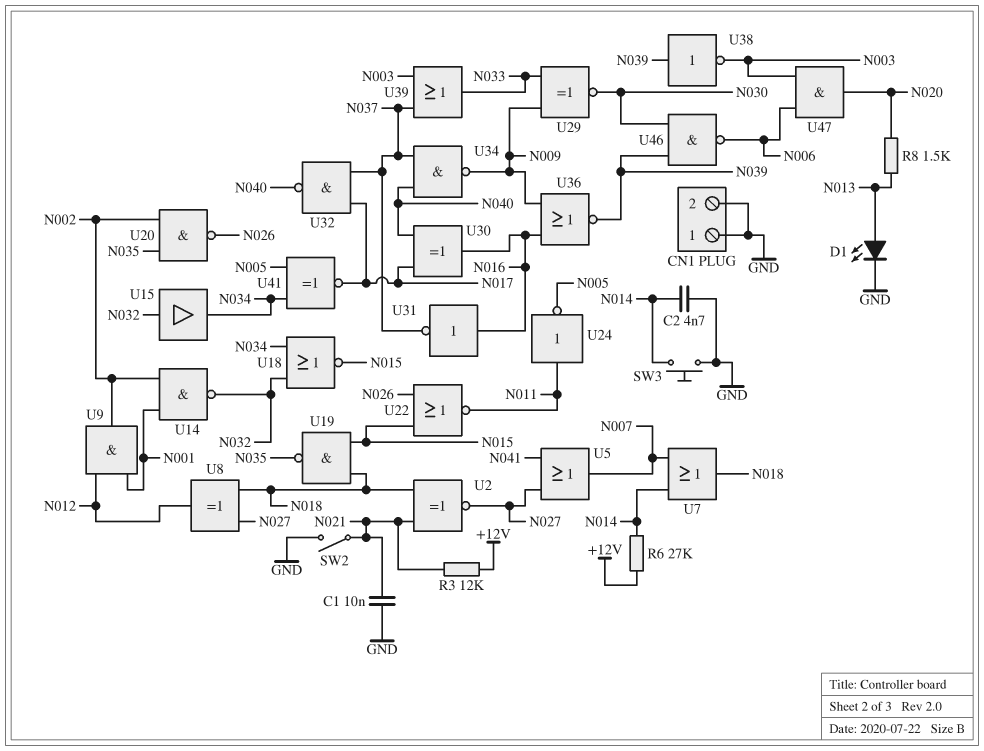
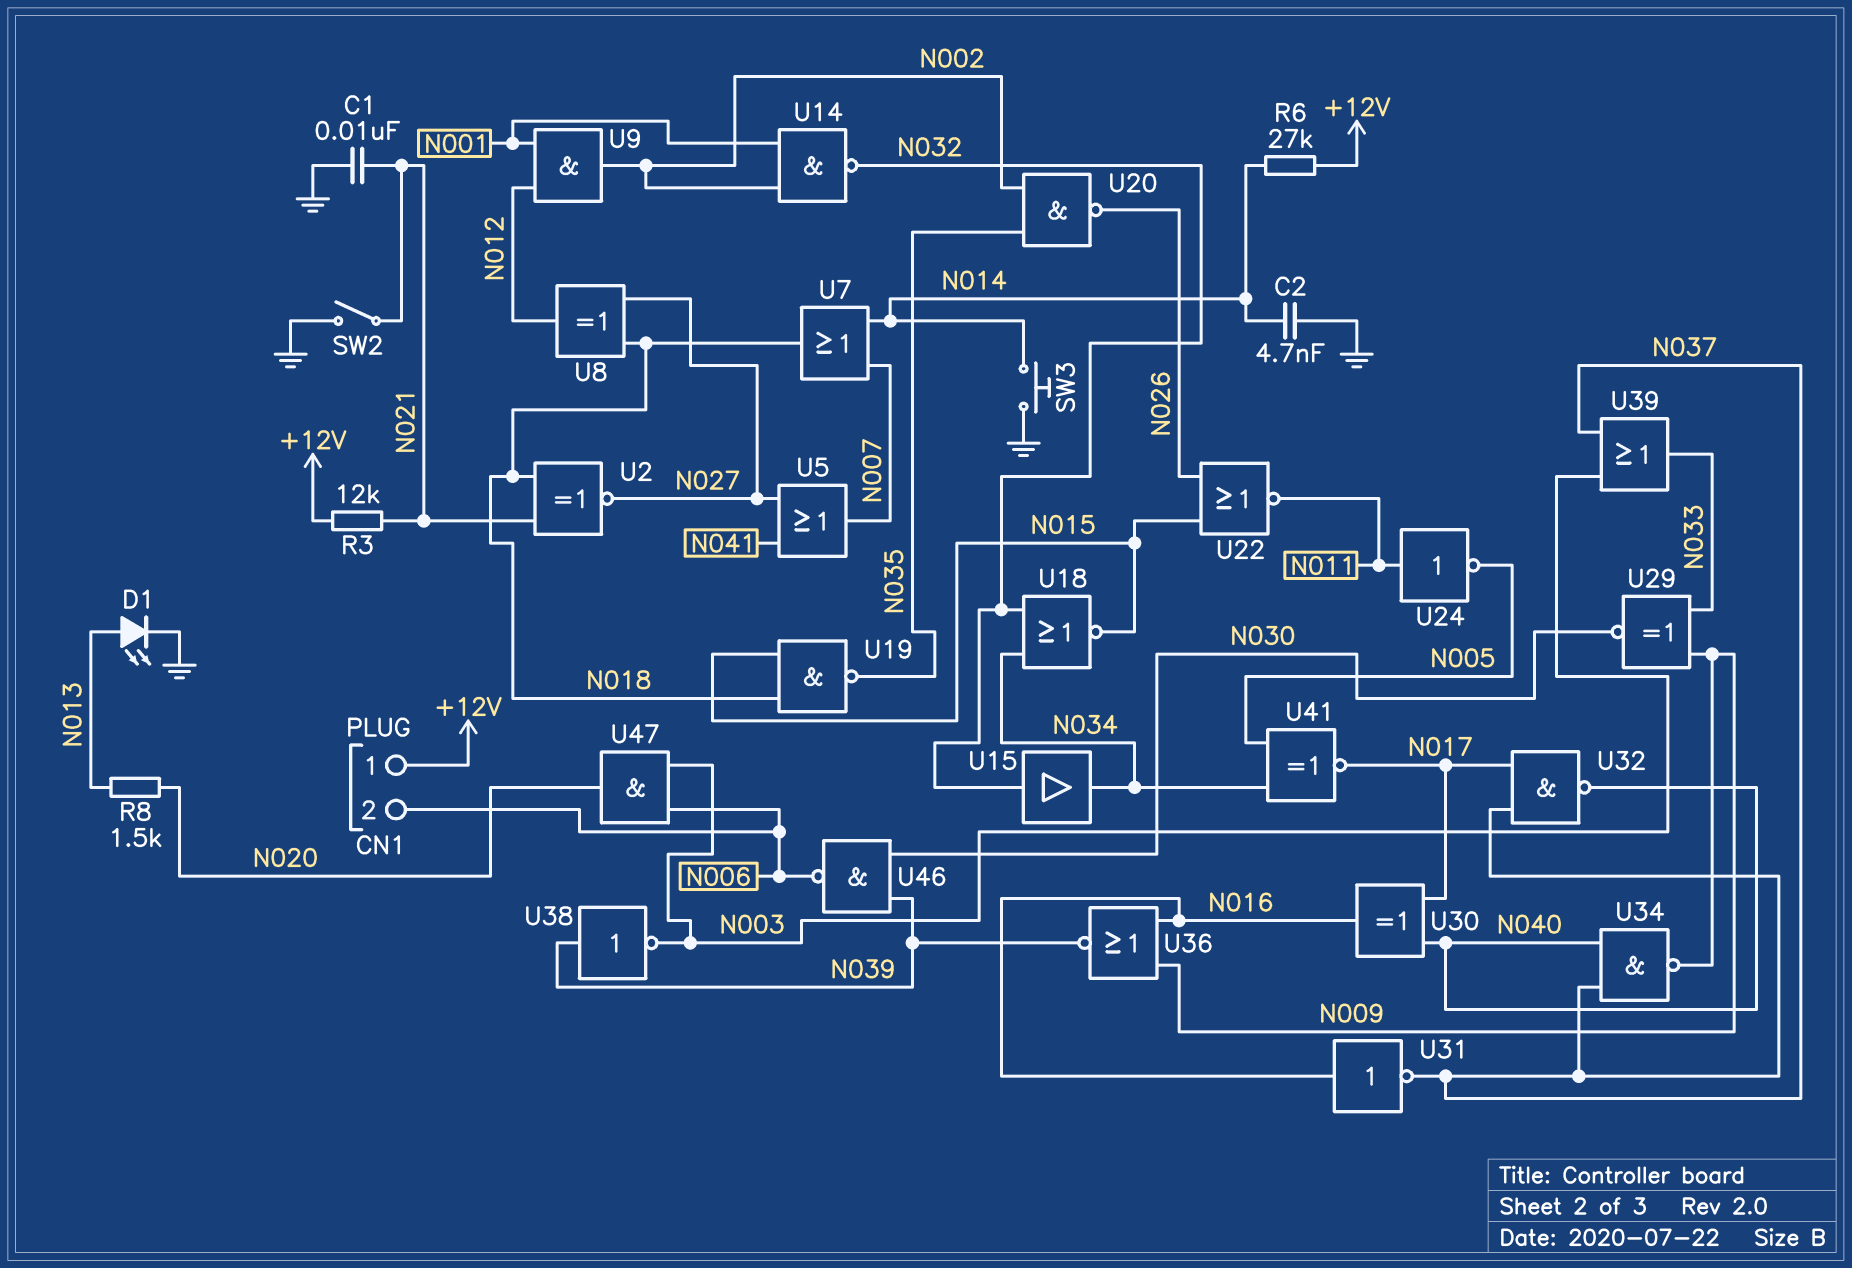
CN1 pin 1: GND -> +12V
CN1 pin 2: GND -> N006

